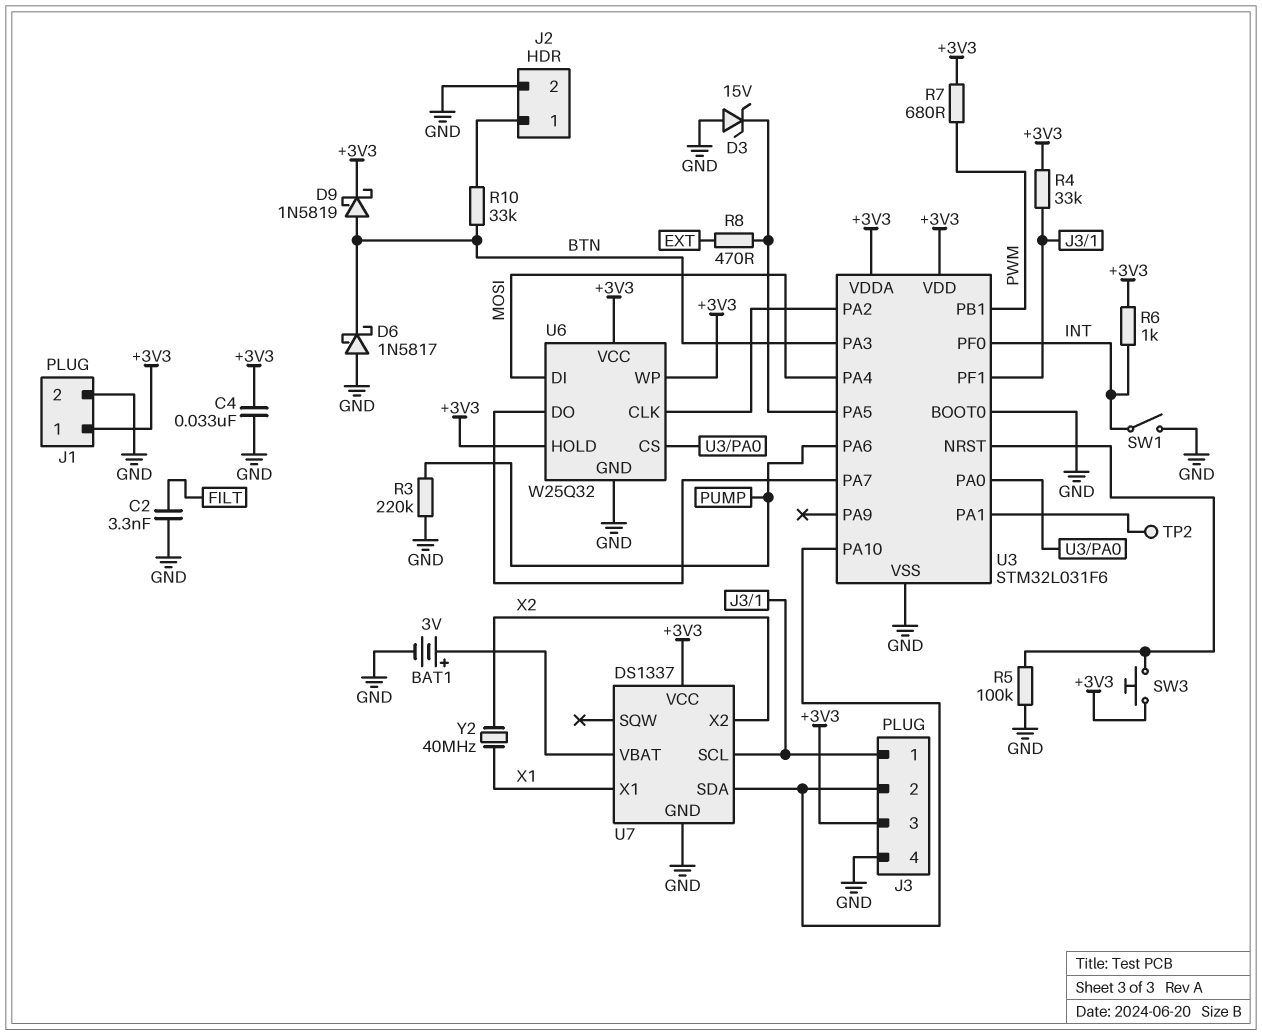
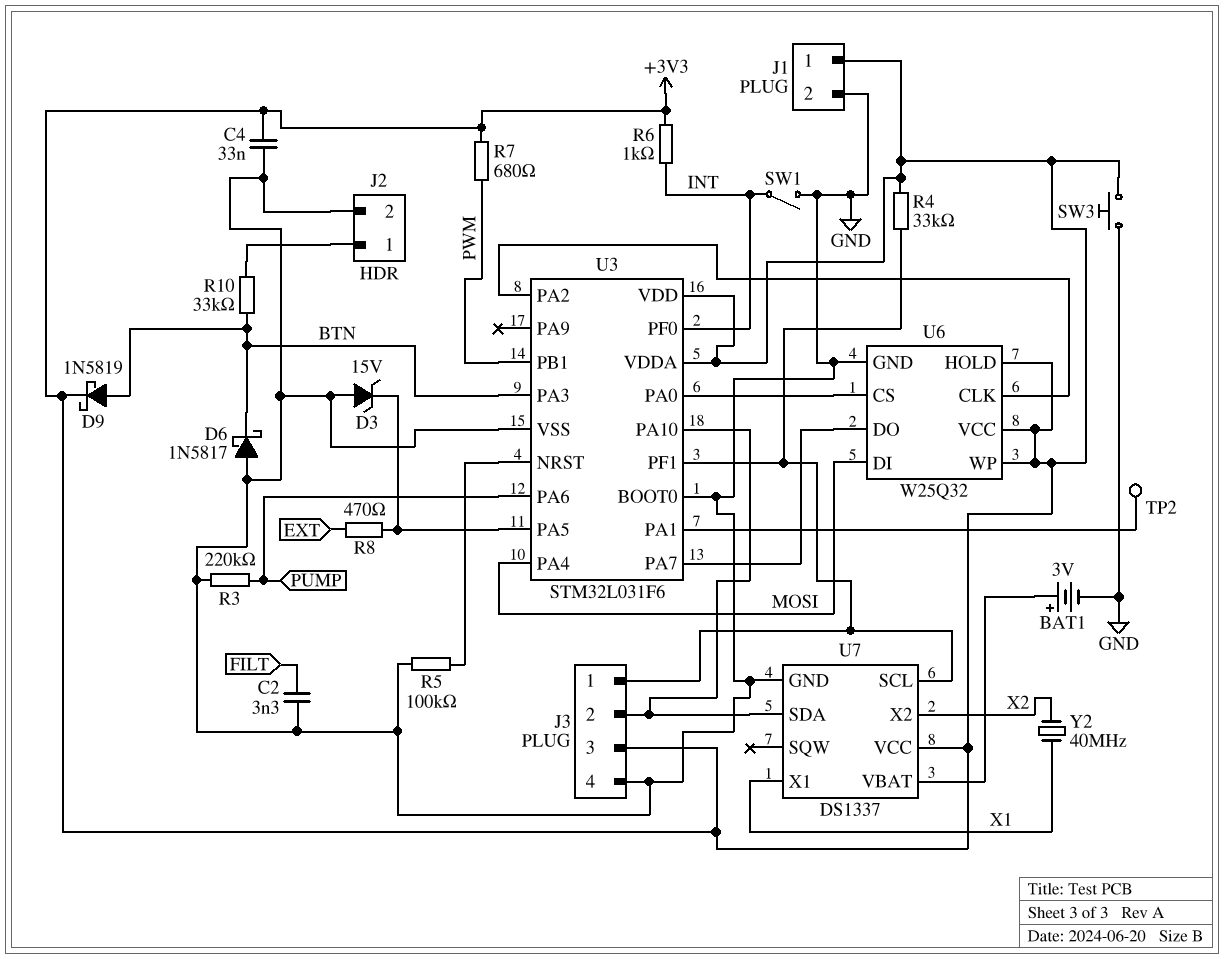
SW3: button (+3V3, U3/NRST) -> button (+3V3, GND)

